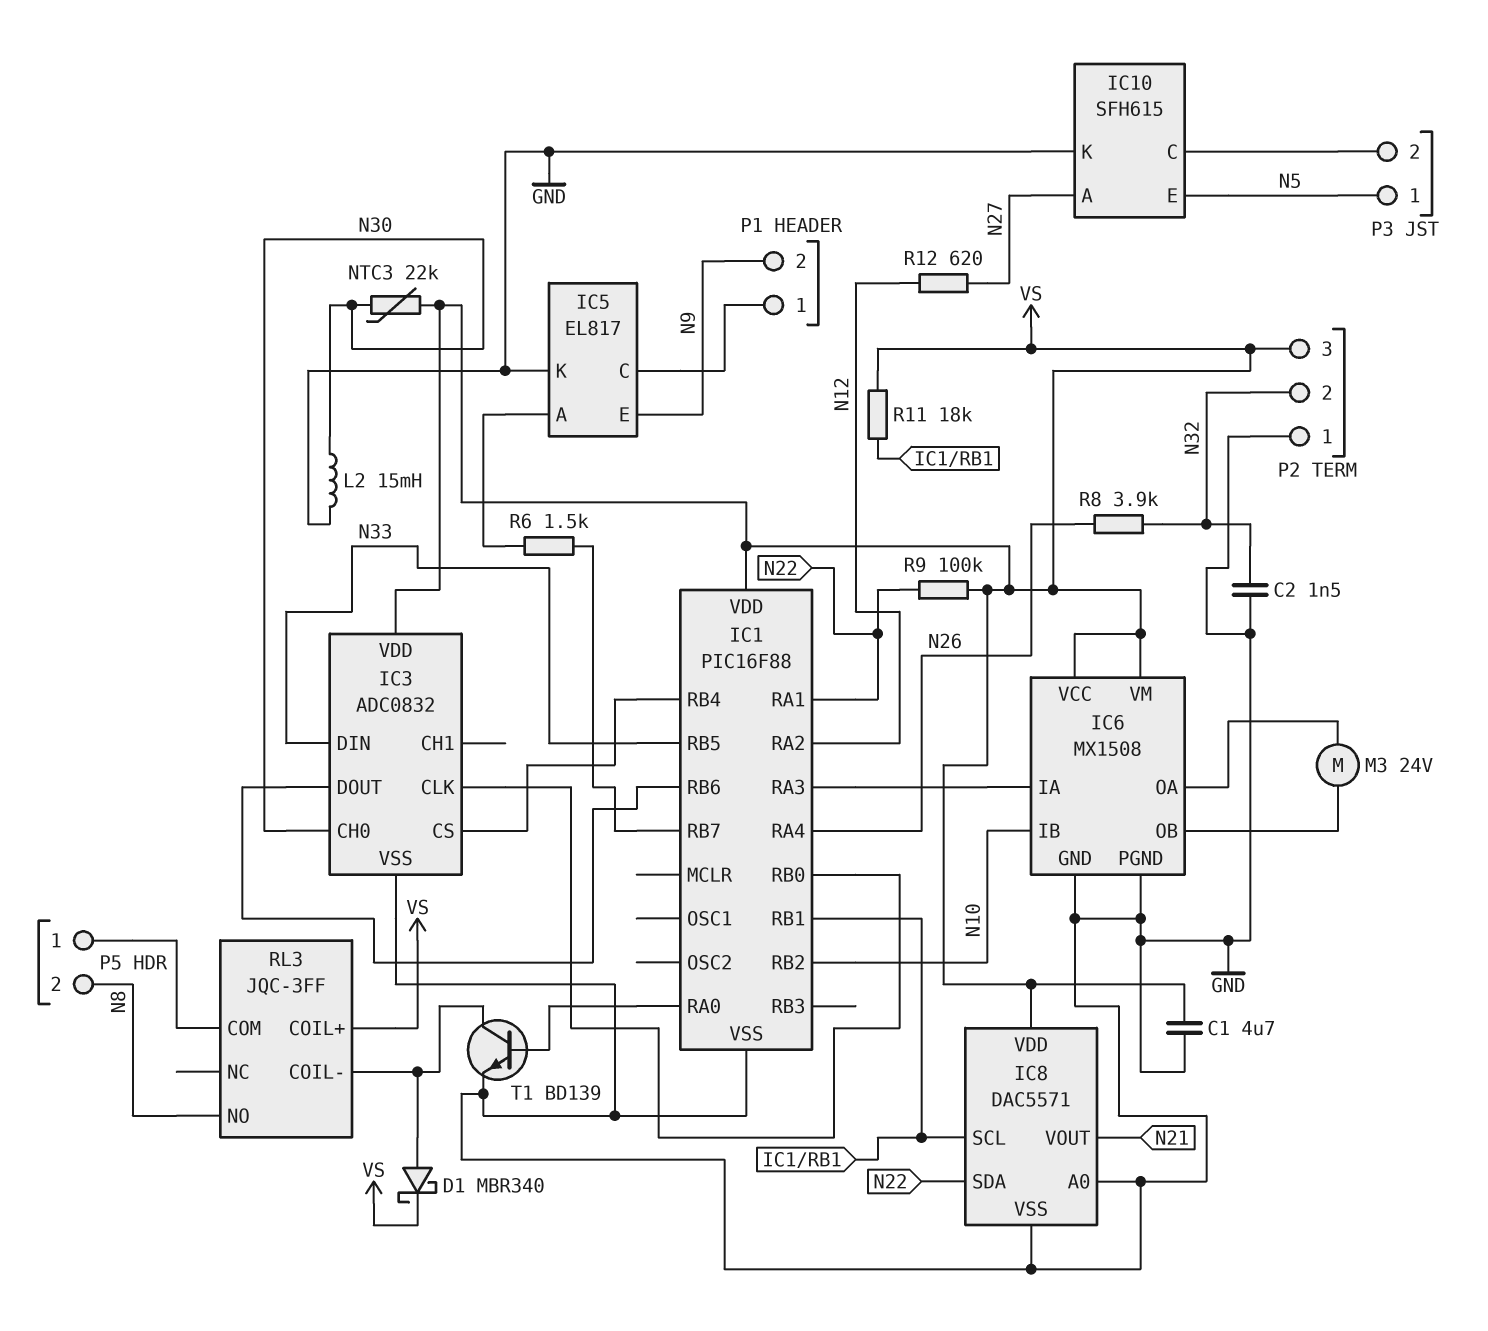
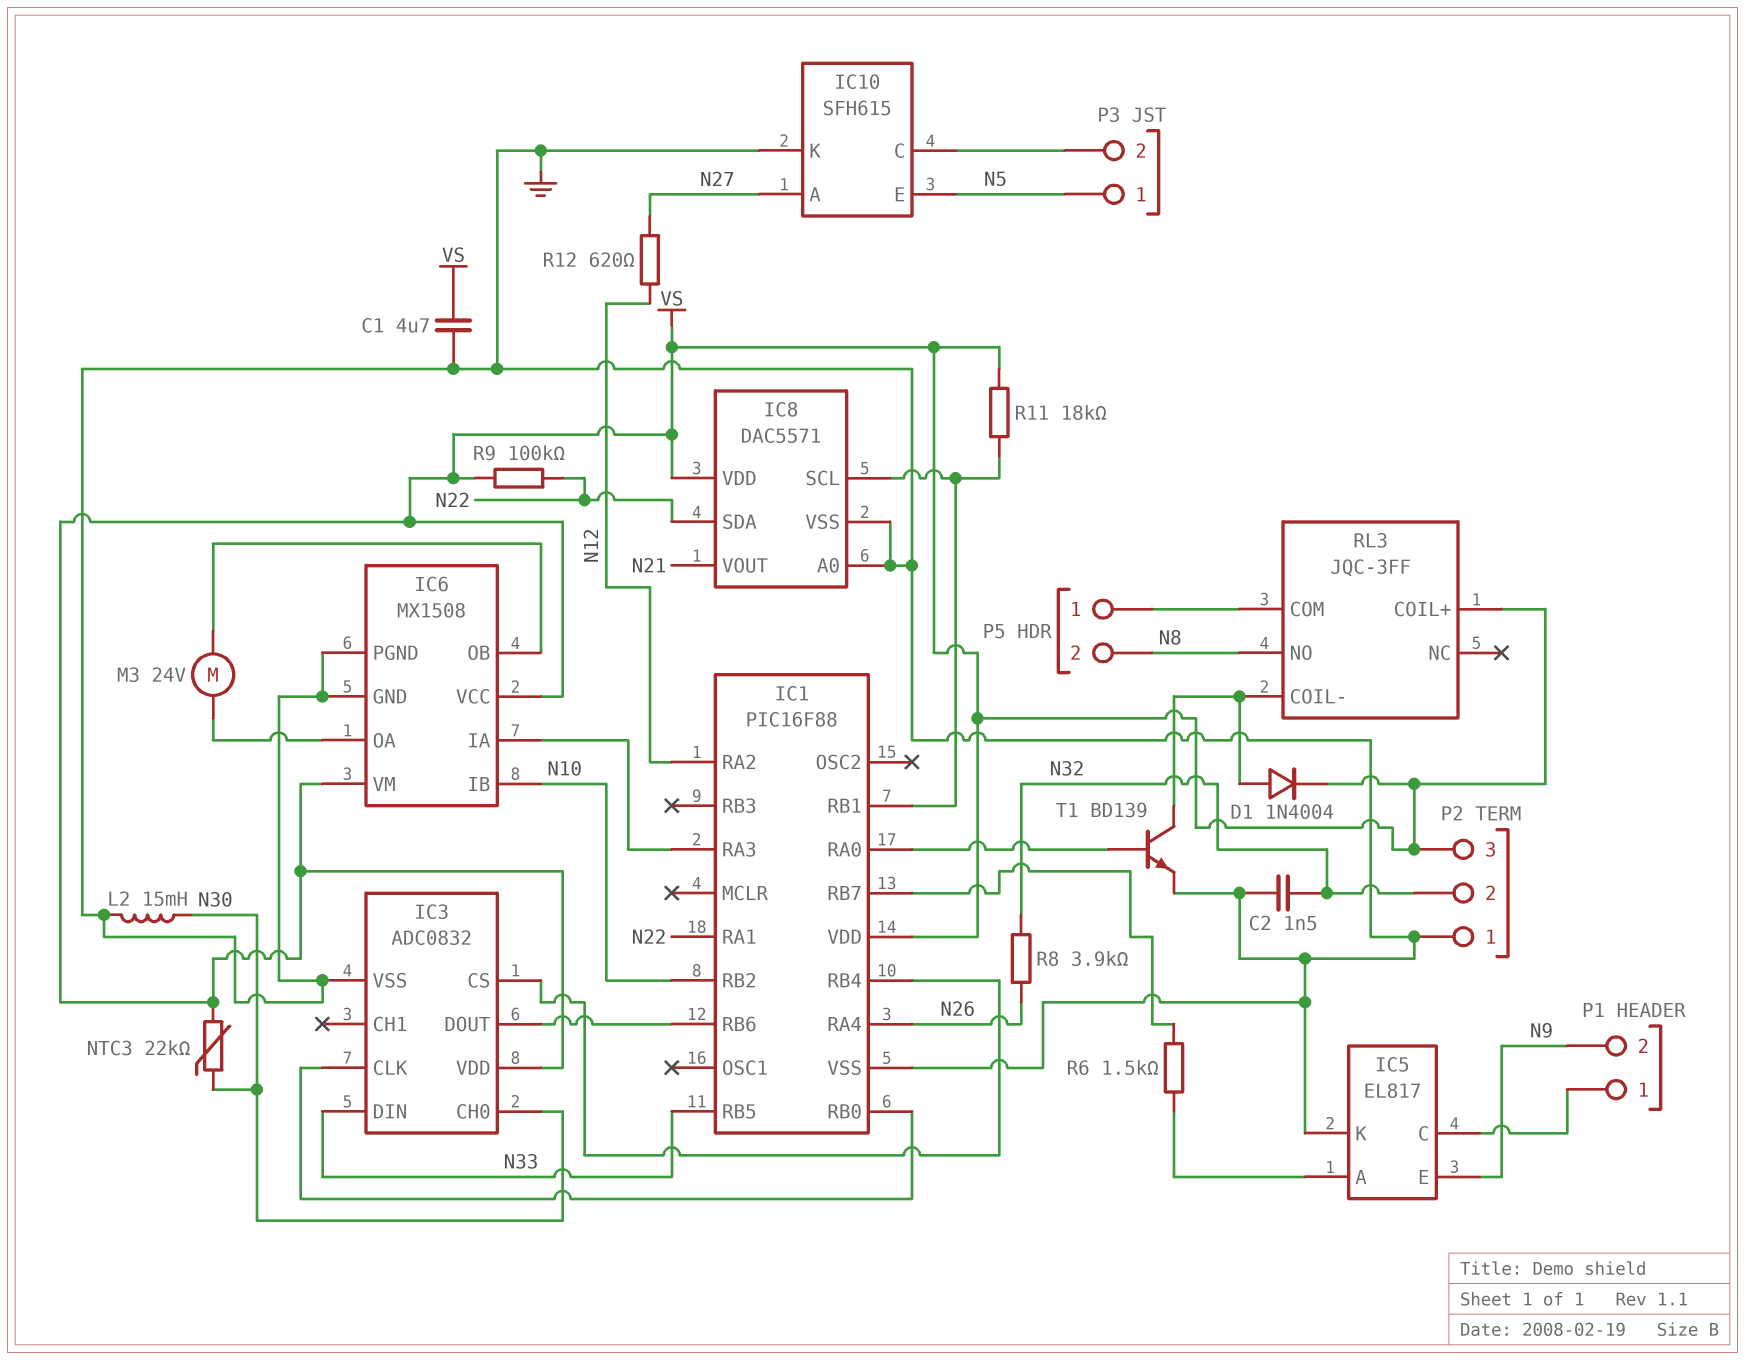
D1: schottky MBR340 (A RL3/COIL-, K VS) -> diode 1N4004 (A RL3/COIL-, K VS)

